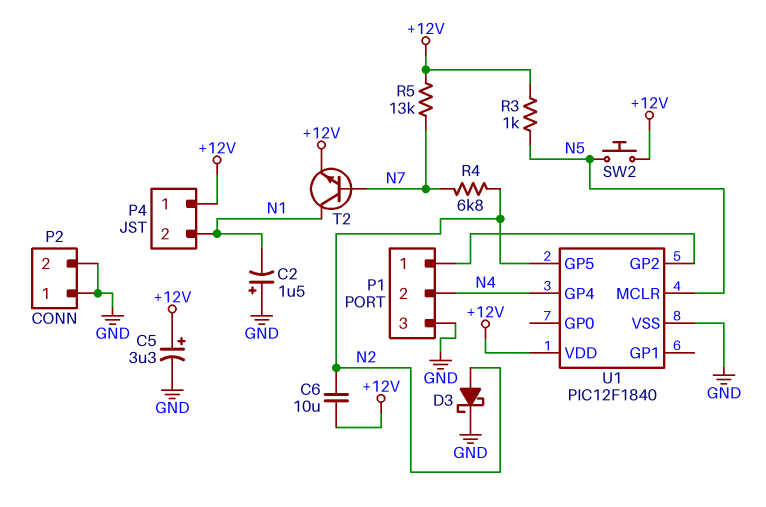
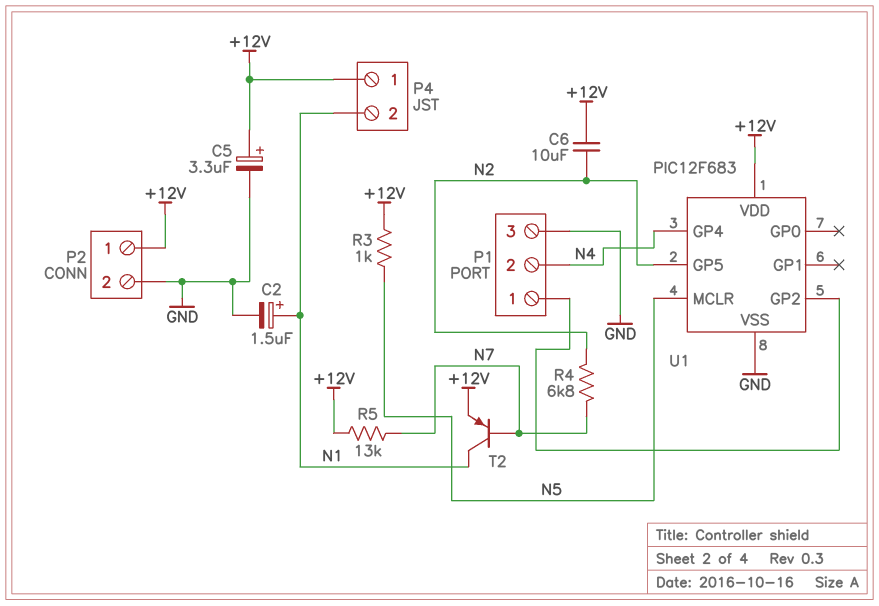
C2: 1.5uF (plus GND, minus N1) -> 1.5uF (plus N1, minus GND)
D3: schottky (A N2, K GND) -> none
P2 pin 1: GND -> +12V
SW2: button (+12V, N5) -> none
T2: NPN (B N7, C N1, E +12V) -> PNP (B N7, C N1, E +12V)
U1: PIC12F1840 -> PIC12F683

